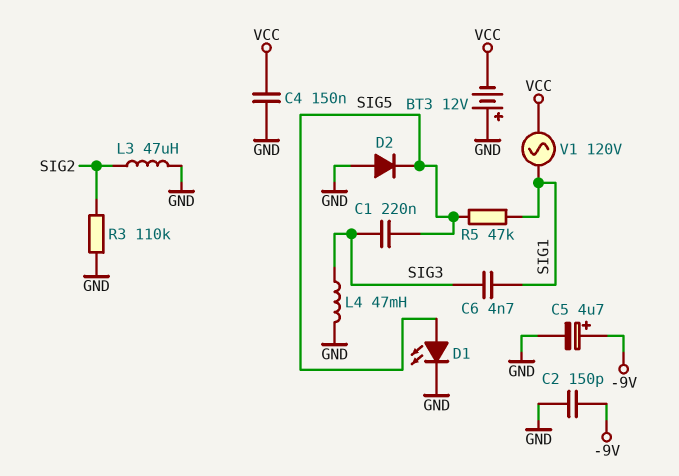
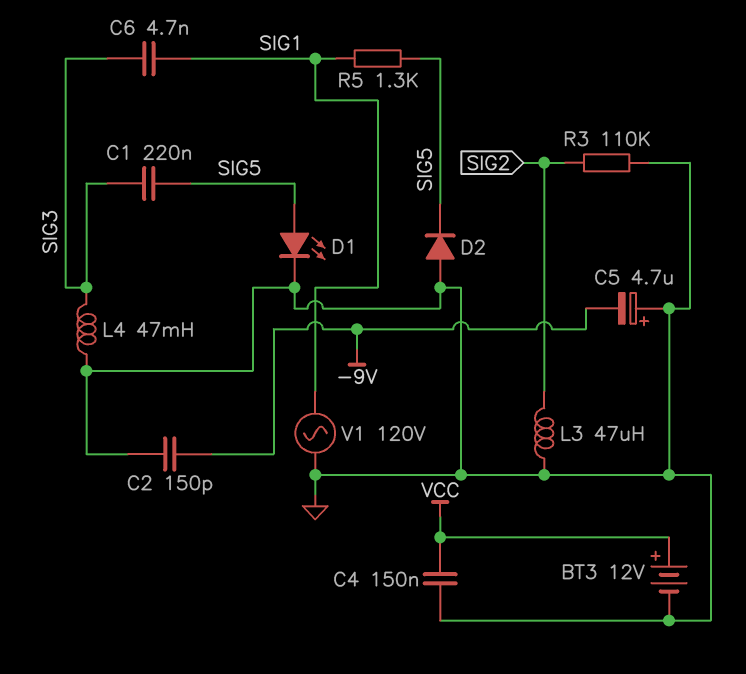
BT3: 12V (plus GND, minus VCC) -> 12V (plus VCC, minus GND)
C5: 4.7uF (plus -9V, minus GND) -> 4.7uF (plus GND, minus -9V)
R5: 47k (SIG1, SIG5) -> 1.3k (SIG1, SIG5)
V1: AC 120V (SIG1, VCC) -> AC 120V (GND, SIG1)

